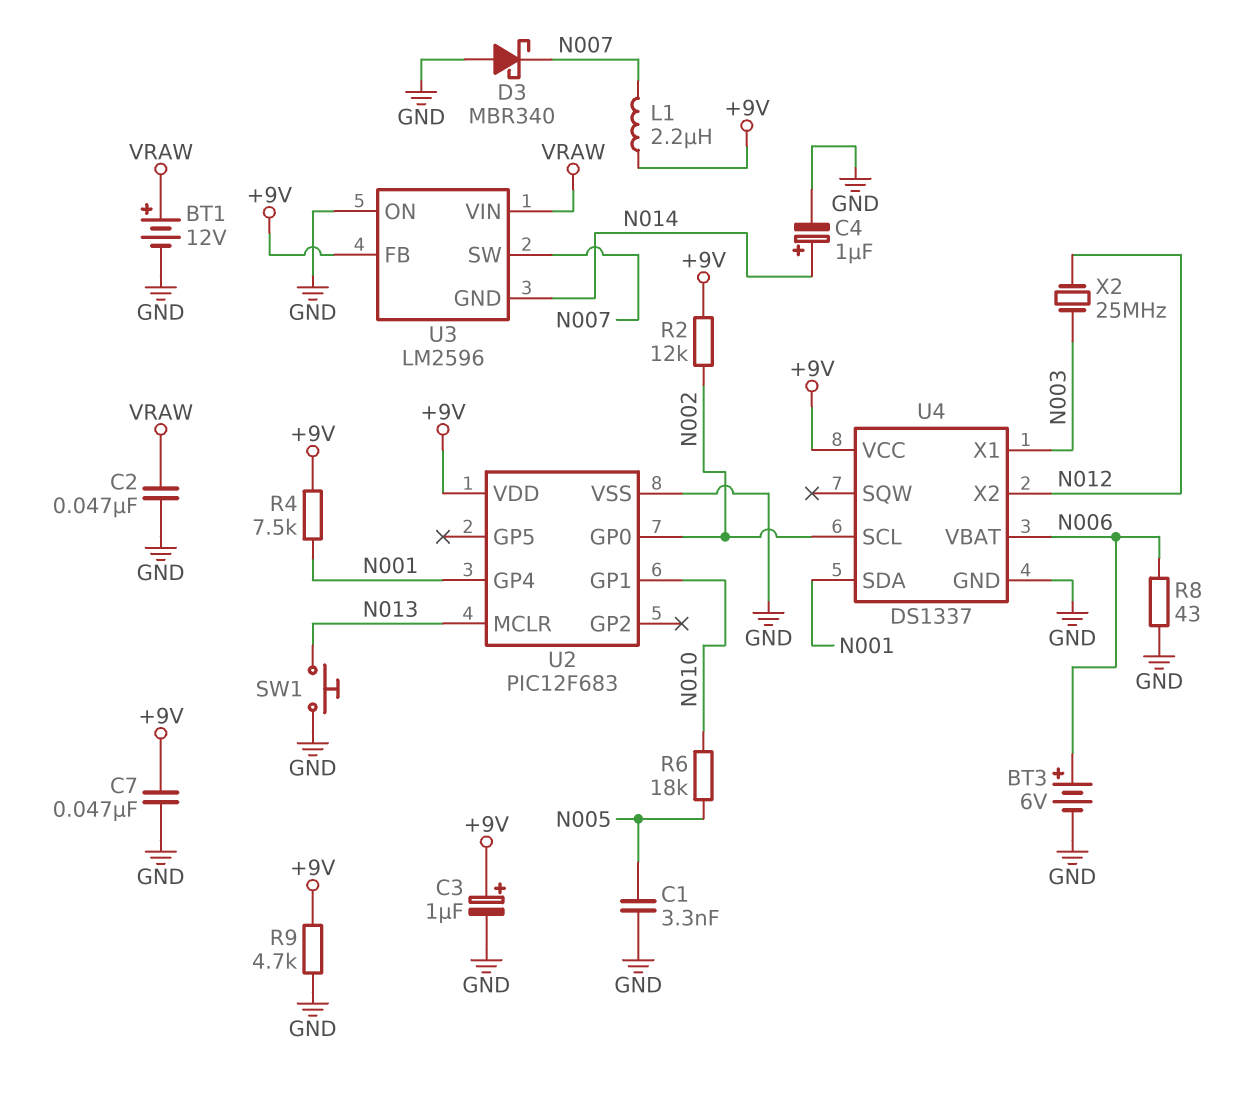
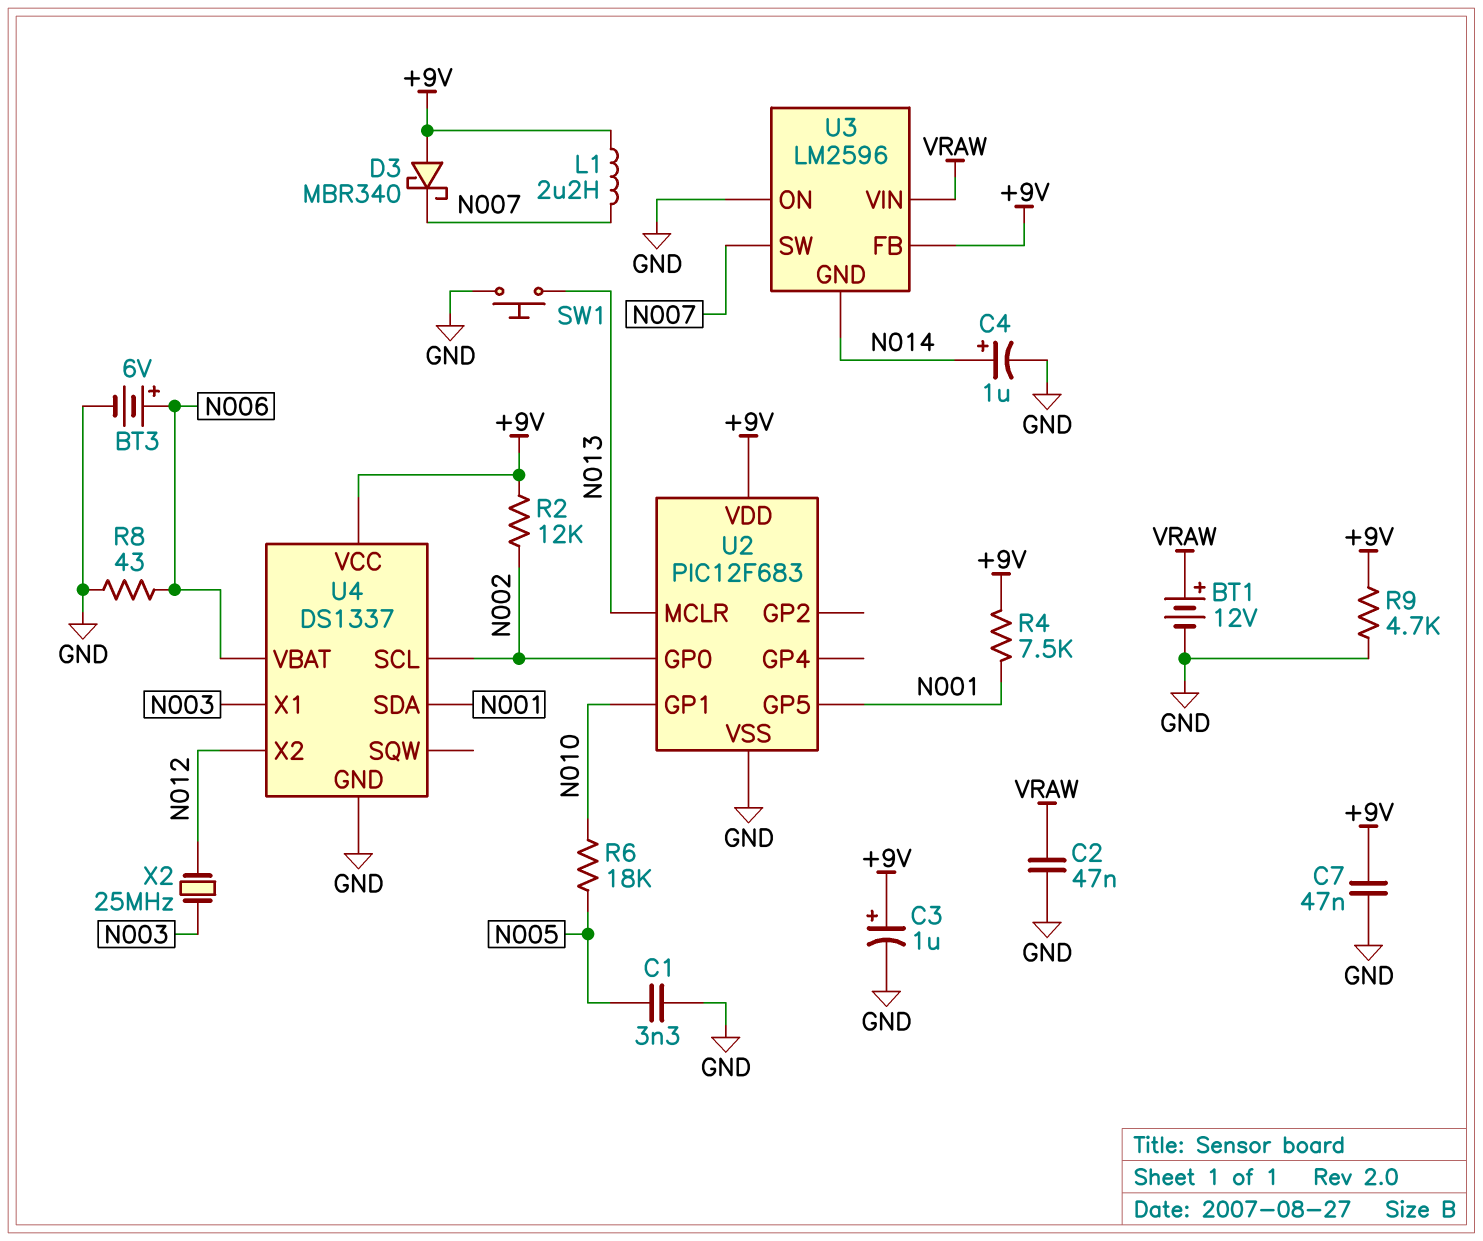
D3: schottky MBR340 (A GND, K N007) -> schottky MBR340 (A +9V, K N007)
U2 pin GP4: N001 -> none
U2 pin GP5: none -> N001

